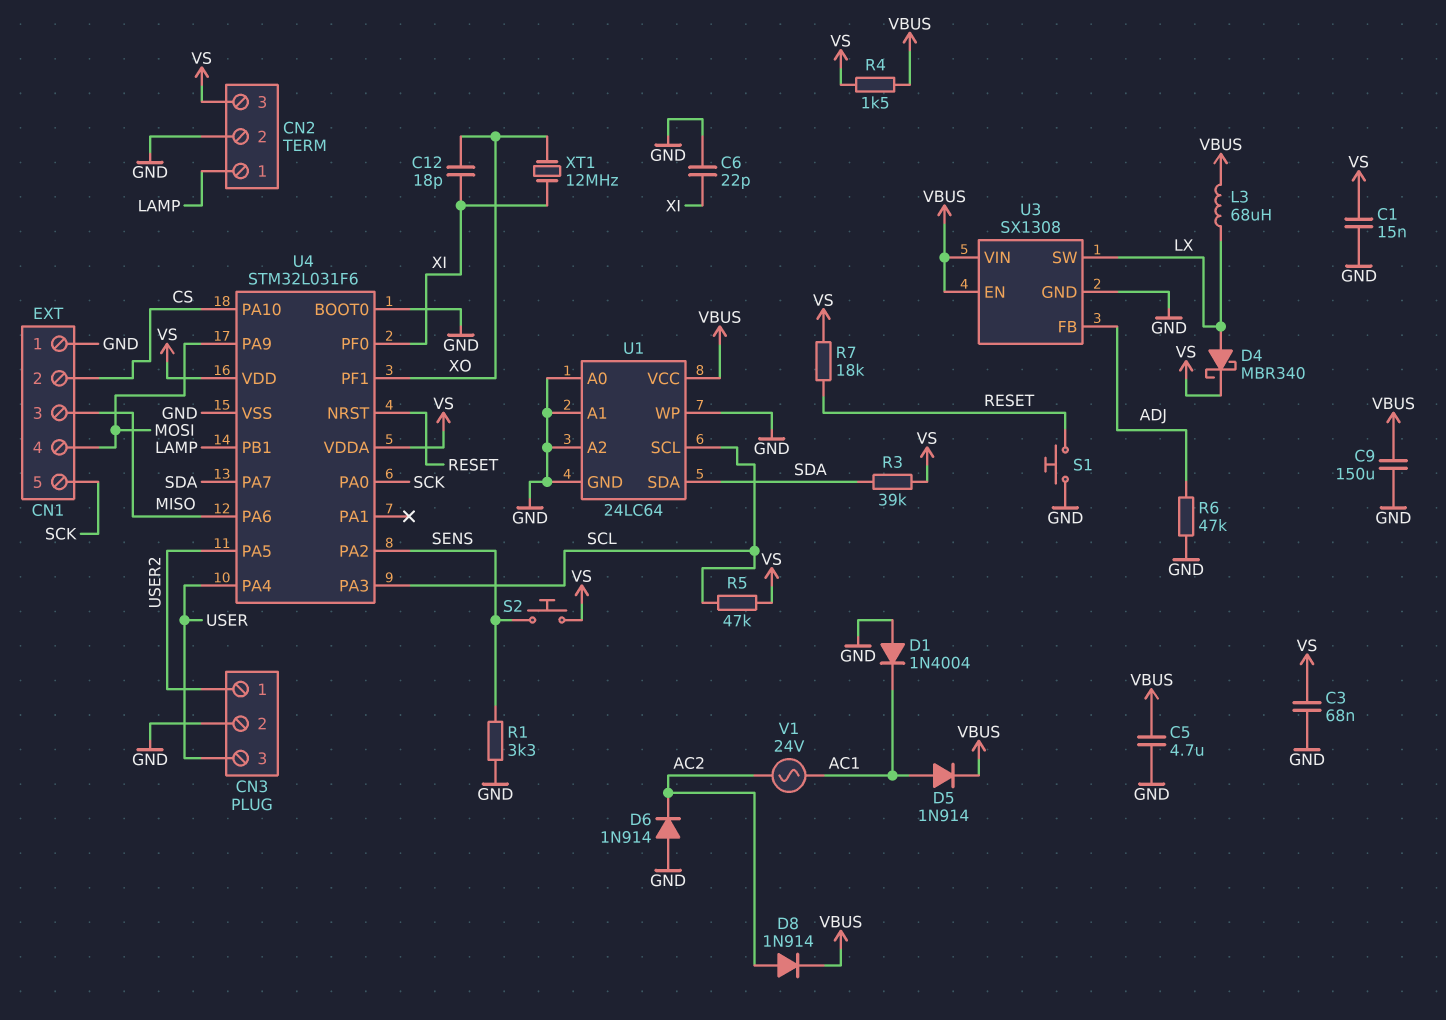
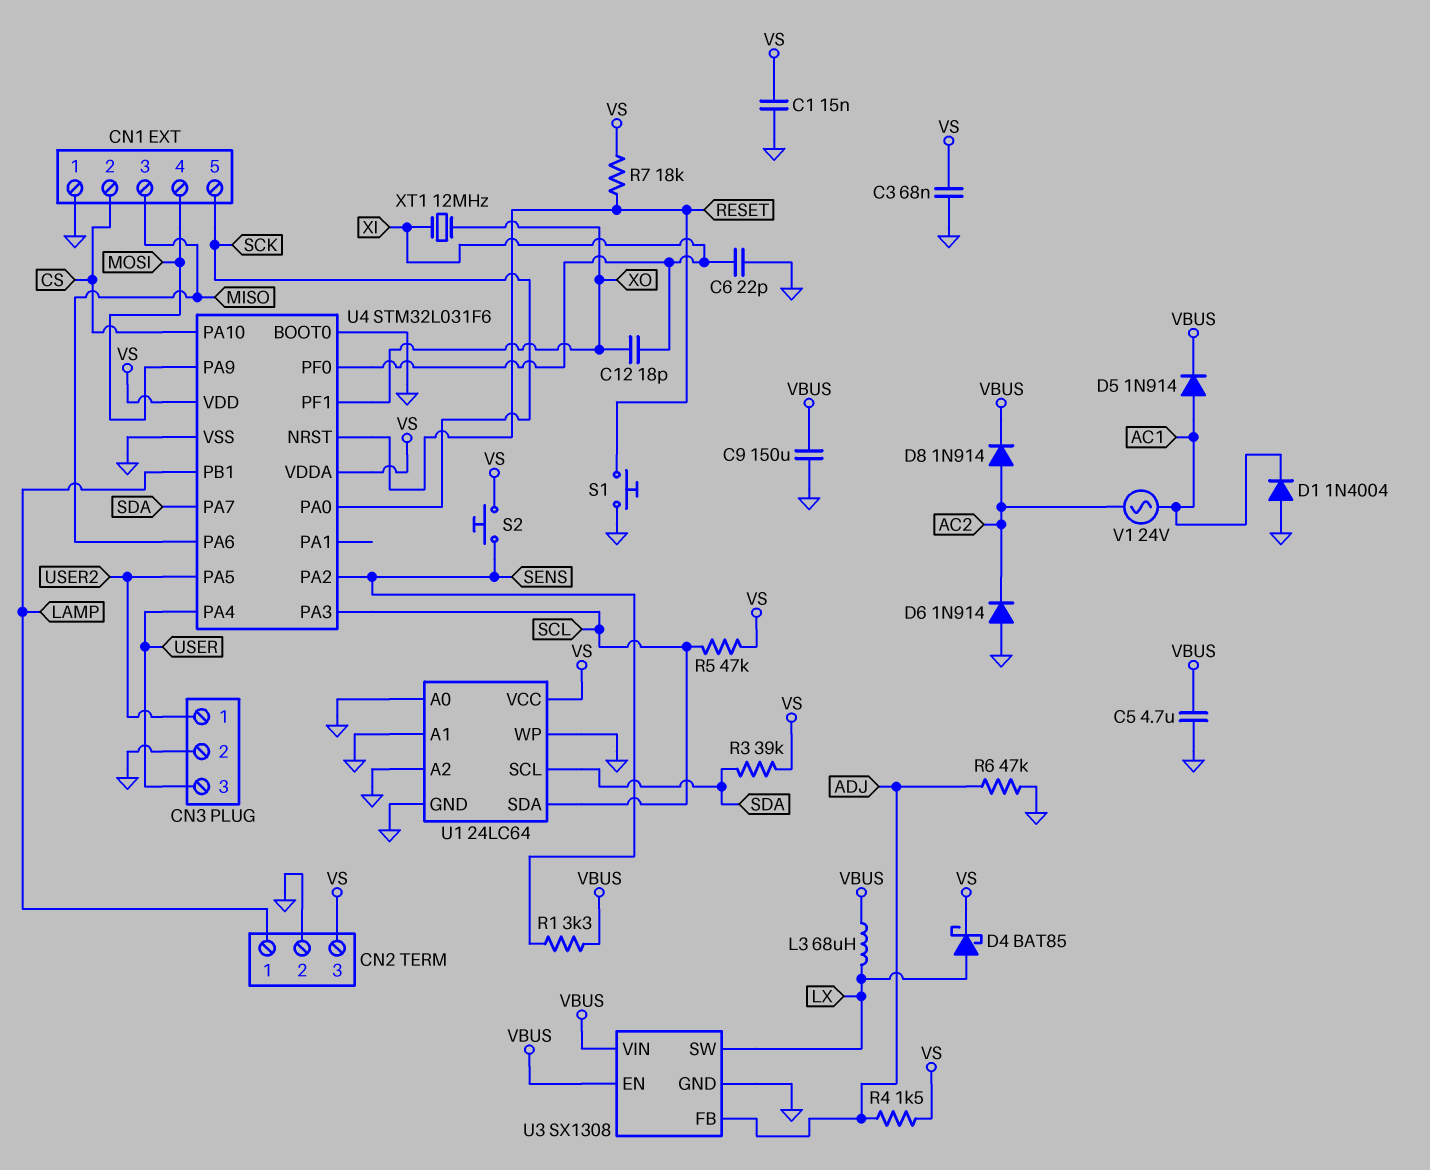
D4: schottky MBR340 (A LX, K VS) -> schottky BAT85 (A LX, K VS)
R1: 3.3k (GND, SENS) -> 3.3k (SENS, VBUS)
R4: 1.5k (VBUS, VS) -> 1.5k (ADJ, VS)
U1 pin SCL: SCL -> SDA
U1 pin SDA: SDA -> SCL
U1 pin VCC: VBUS -> VS

